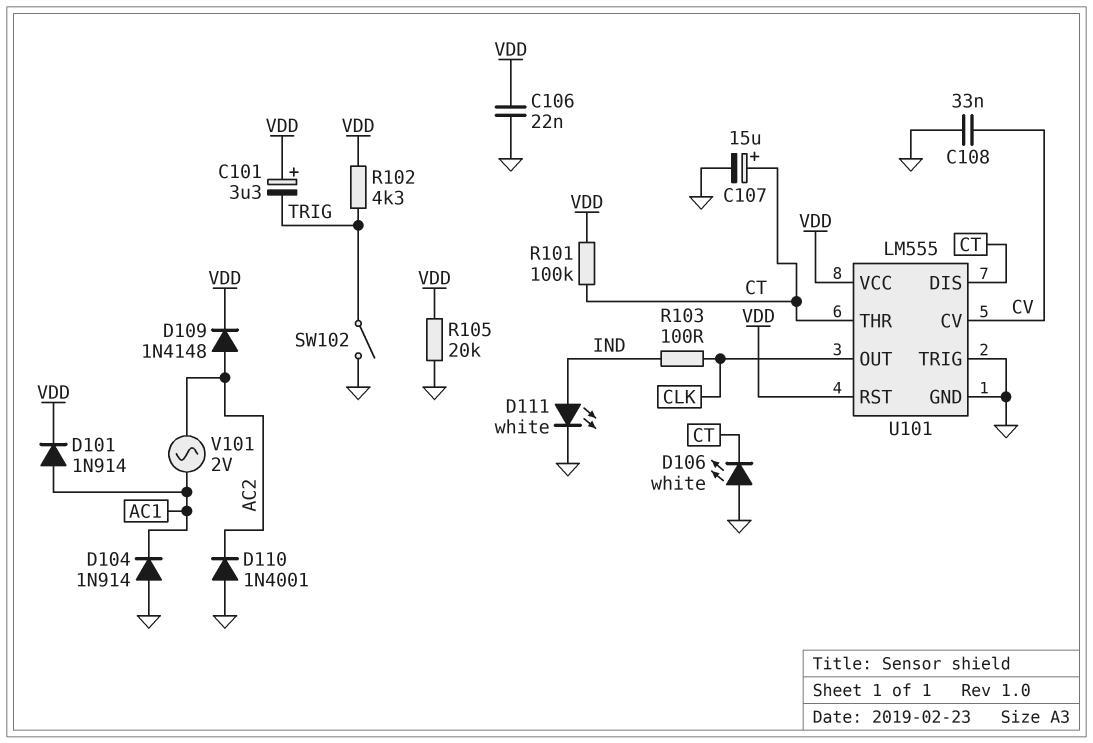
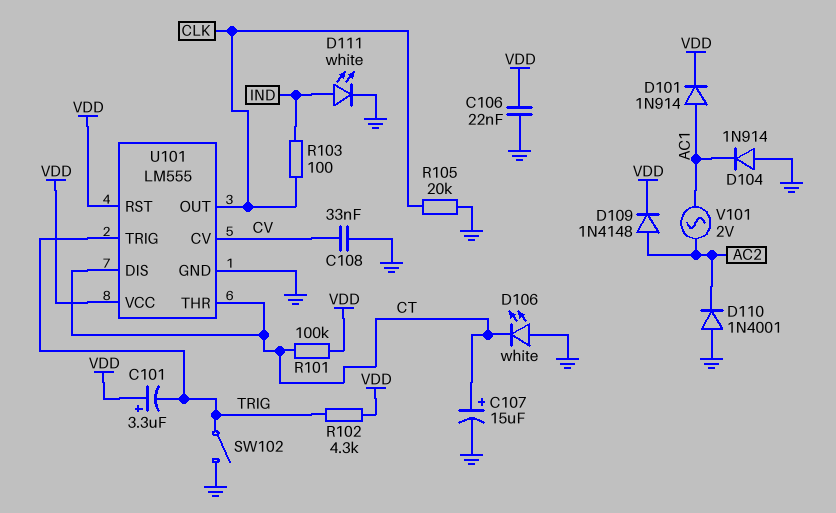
R105: 20k (GND, VDD) -> 20k (CLK, GND)
U101 pin TRIG: GND -> TRIG

